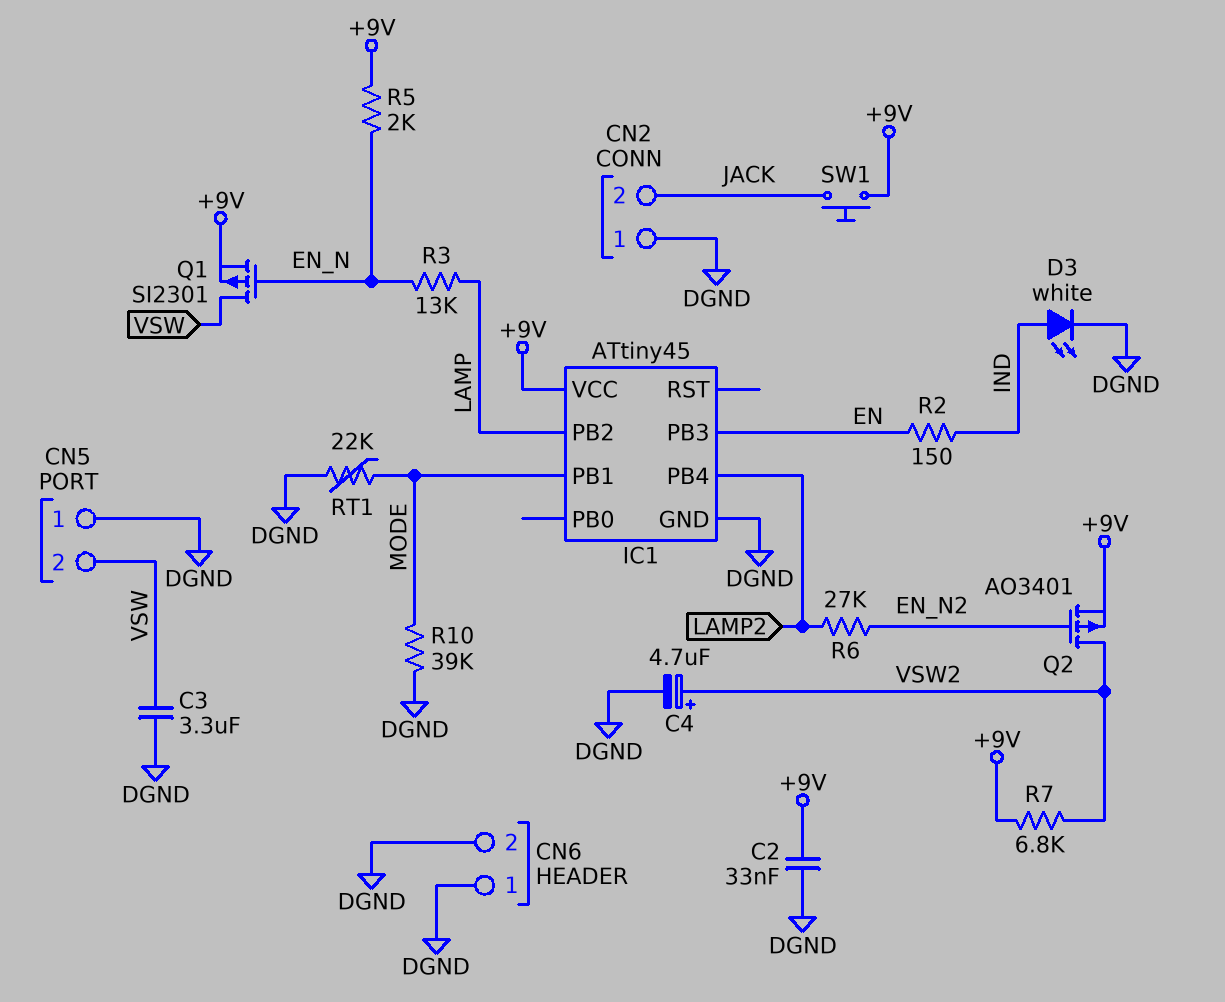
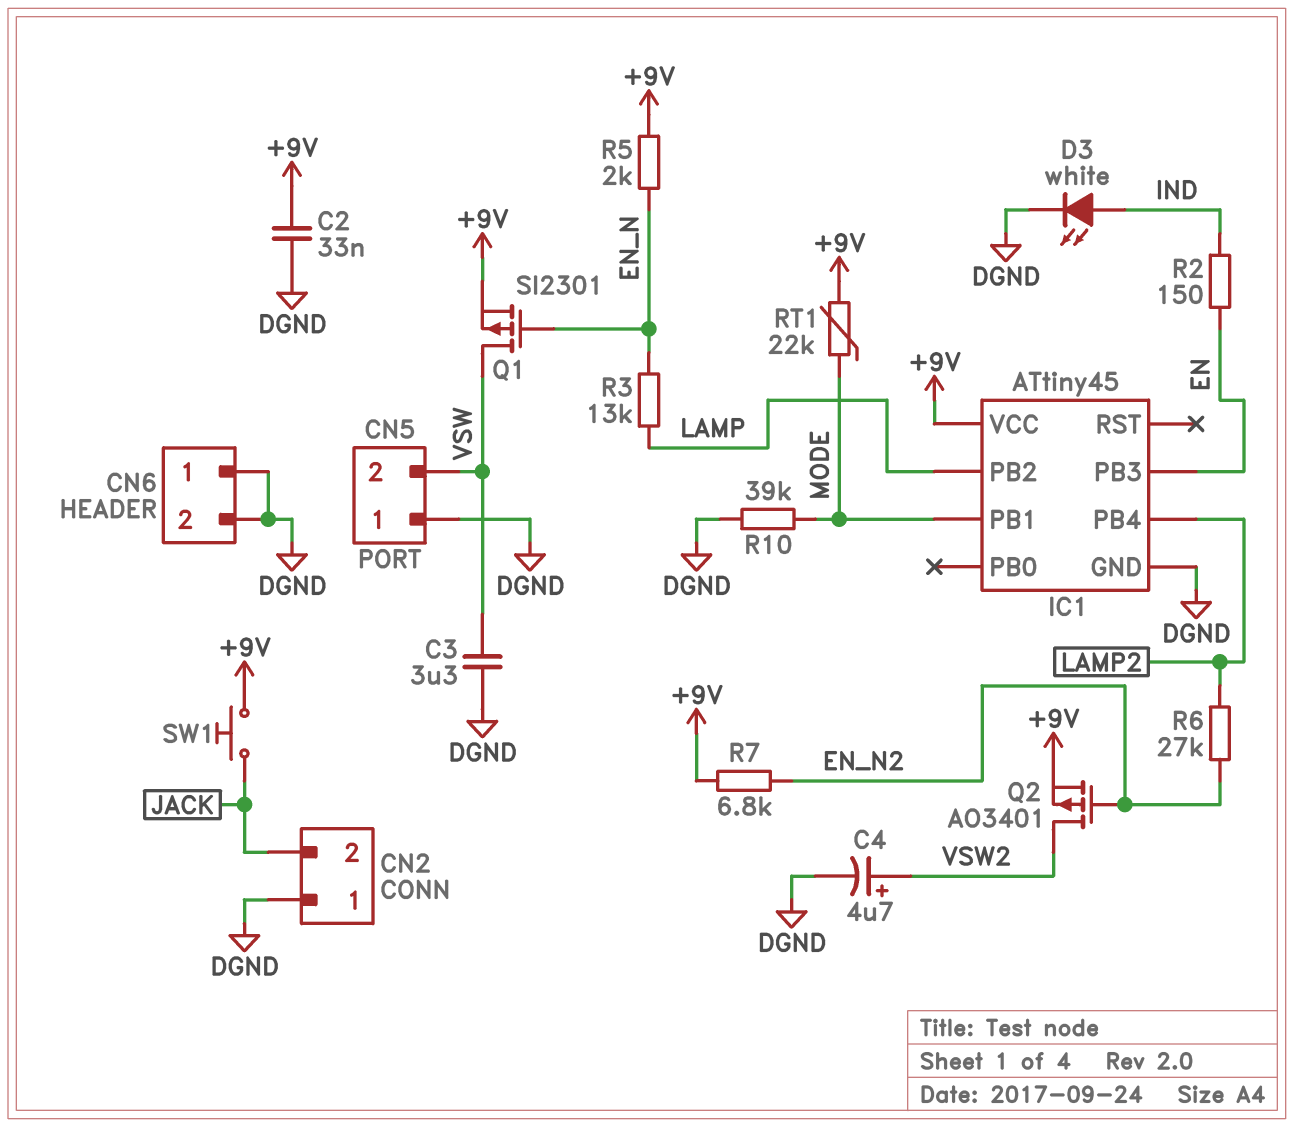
R7: 6.8k (+9V, VSW2) -> 6.8k (+9V, EN_N2)
RT1: 22k (DGND, MODE) -> 22k (+9V, MODE)

